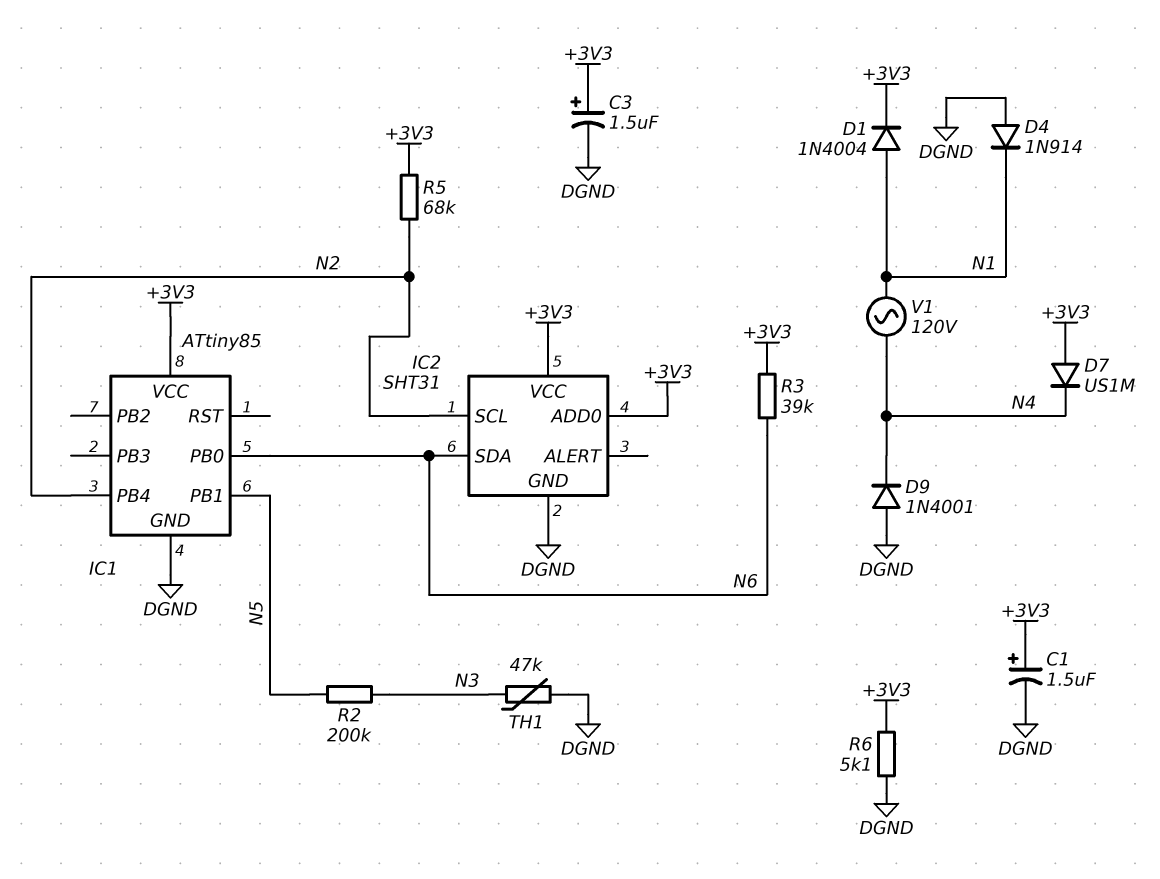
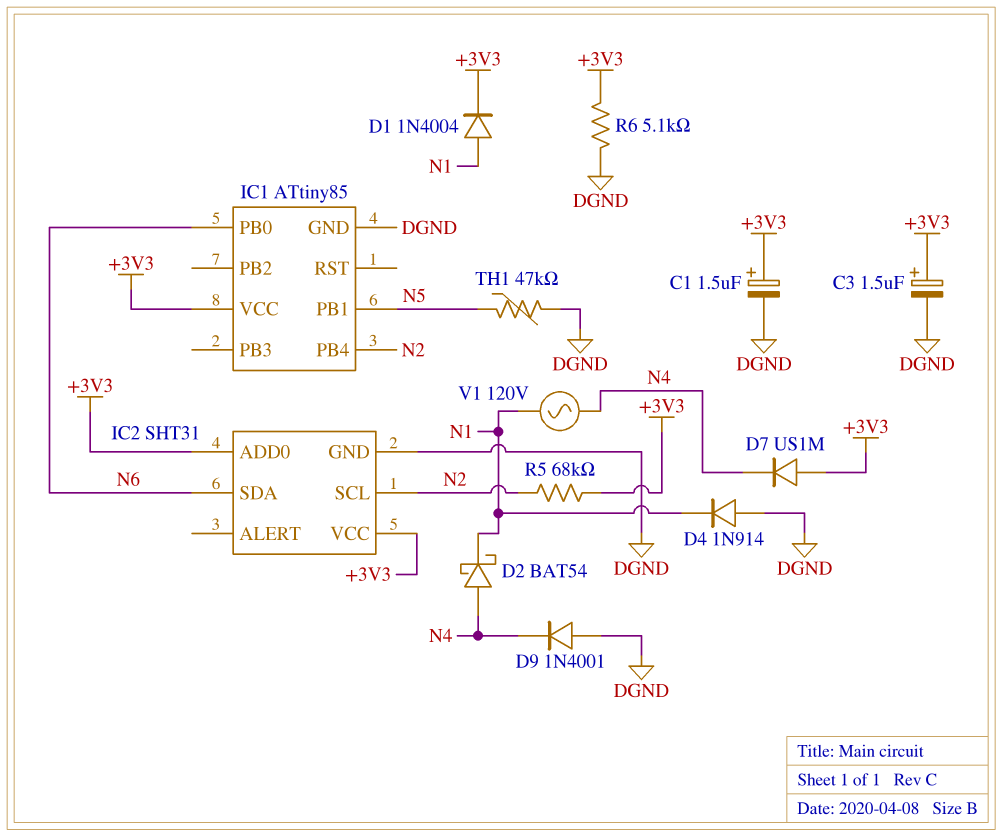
D2: none -> schottky BAT54 (A N4, K N1)
R2: 200k (N3, N5) -> none
R3: 39k (+3V3, N6) -> none
TH1: 47k (DGND, N3) -> 47k (DGND, N5)

